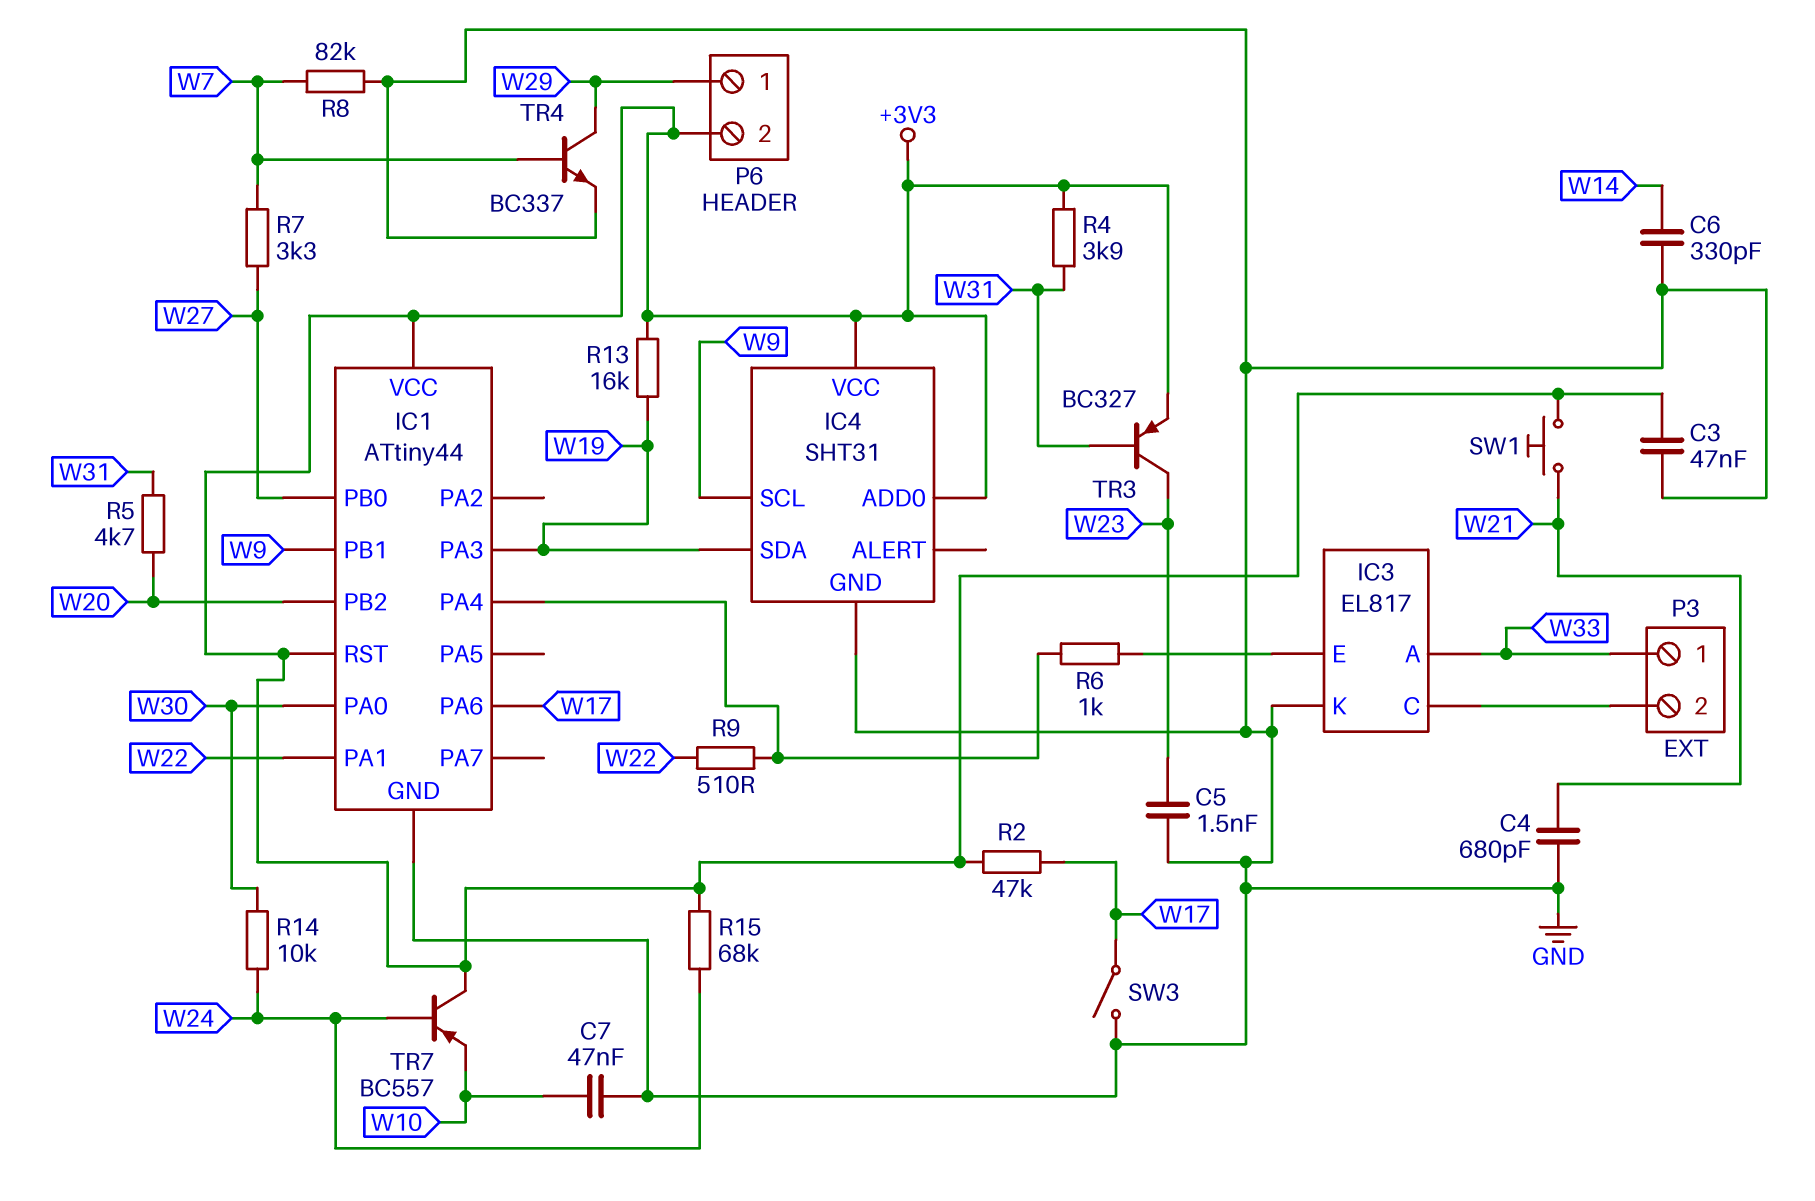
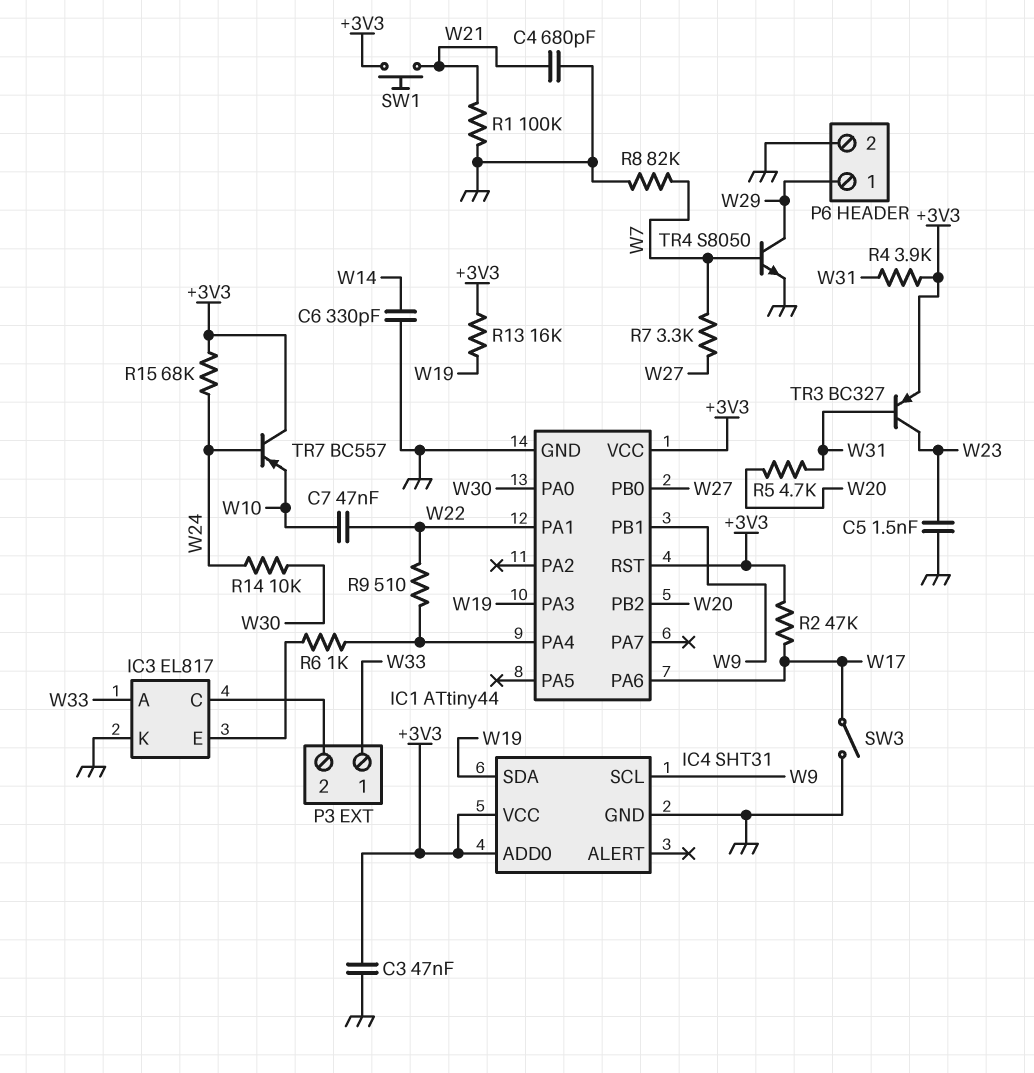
C7: 47nF (GND, W10) -> 47nF (W10, W22)
P6 pin 2: +3V3 -> GND
R1: none -> 100k (GND, W21)
TR4: NPN BC337 (B W7, C W29, E GND) -> NPN S8050 (B W7, C W29, E GND)

